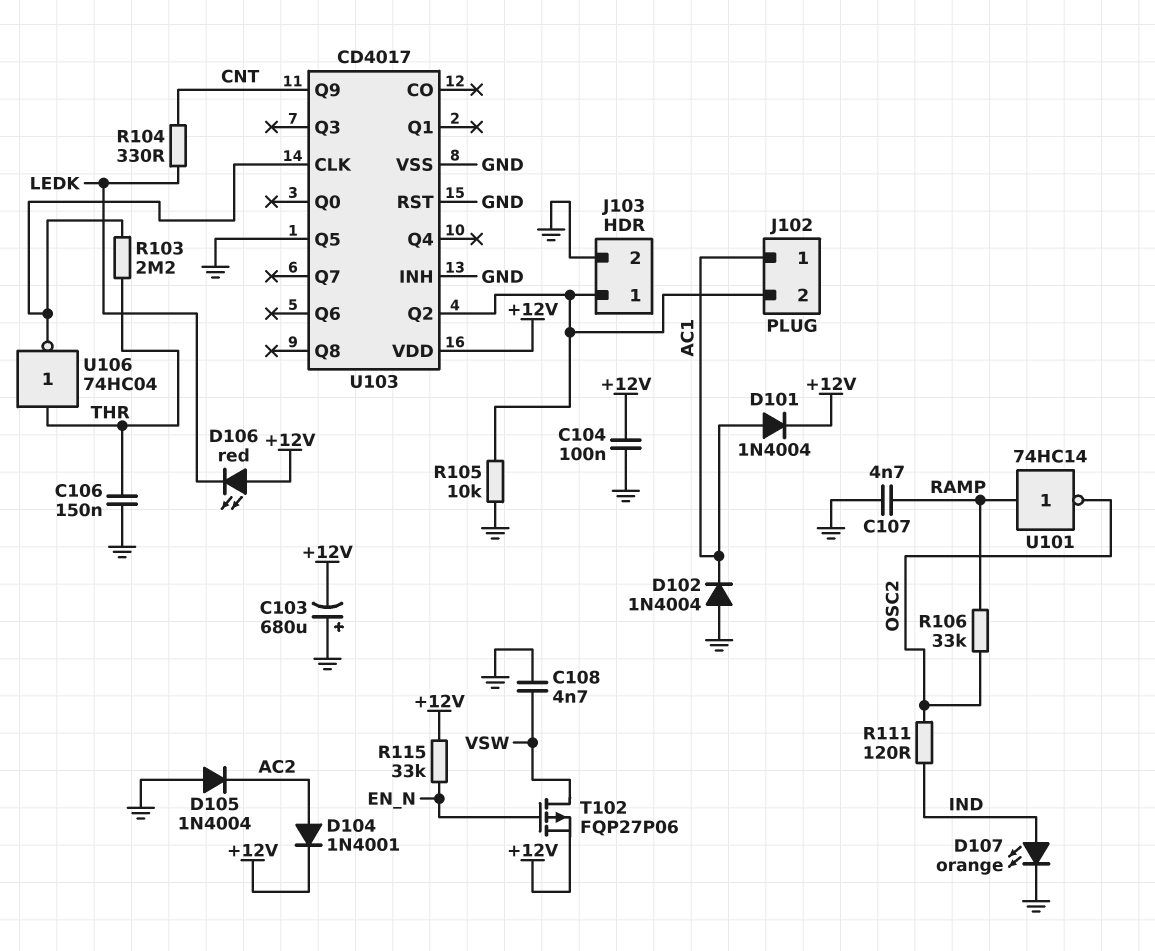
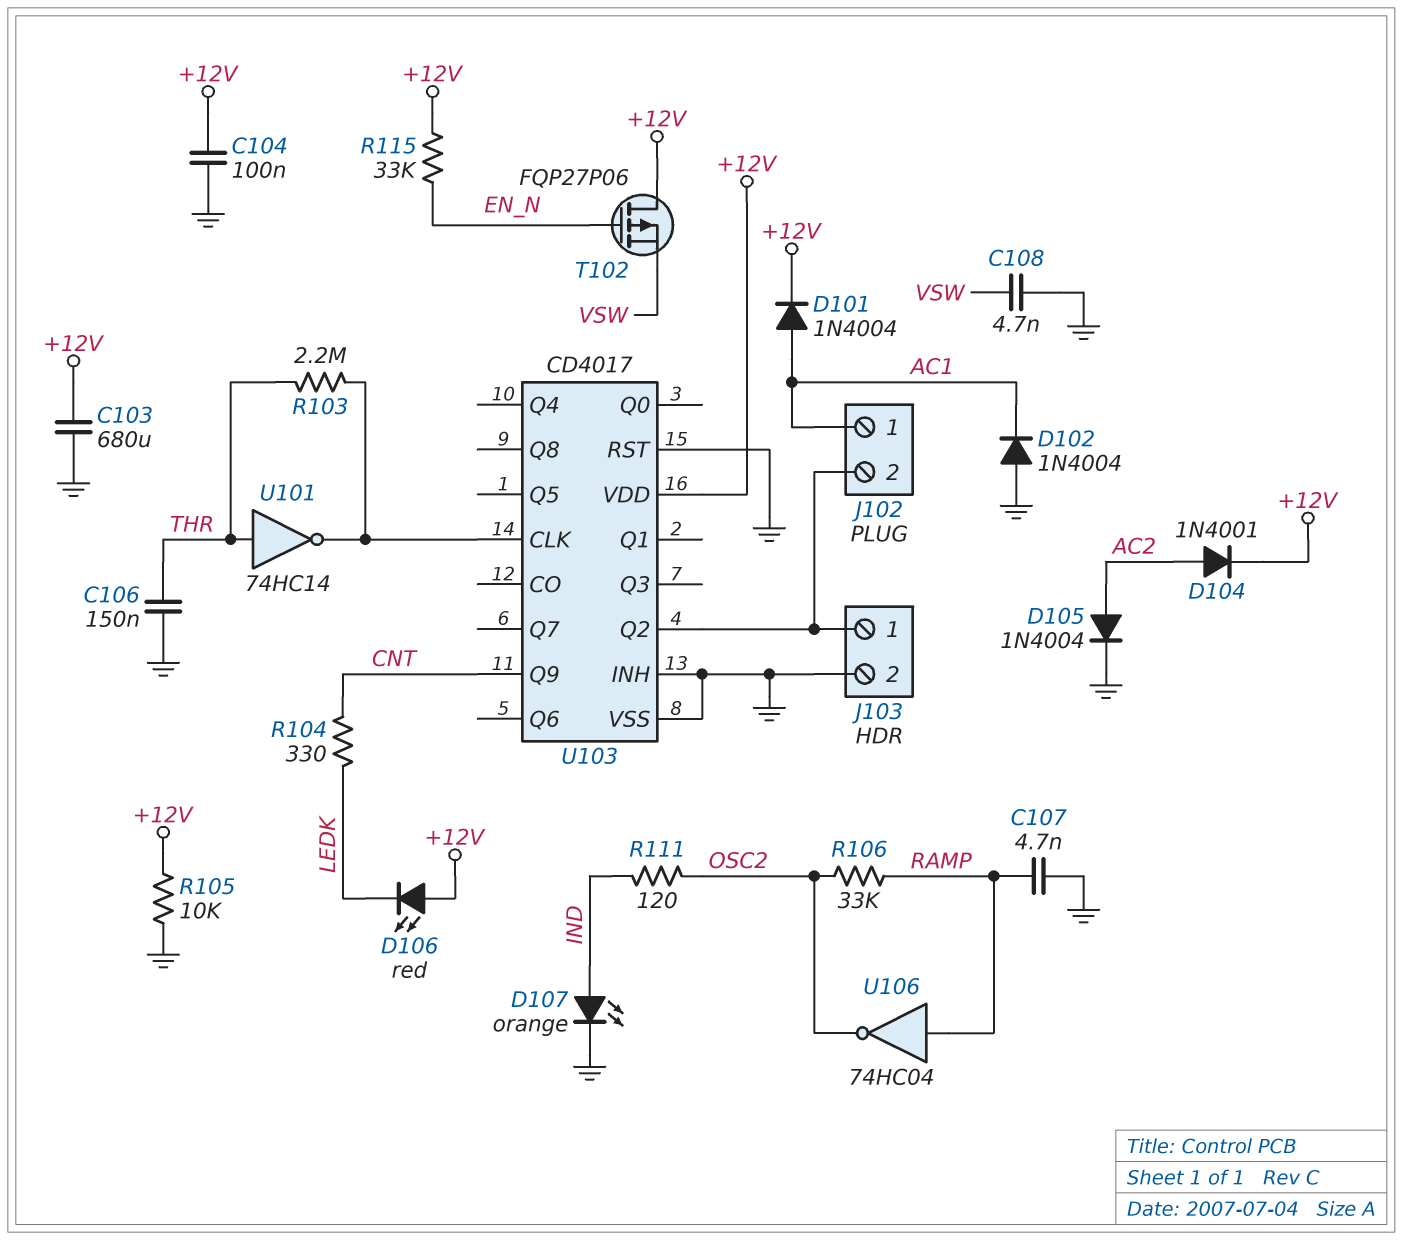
C103: 680uF (plus GND, minus +12V) -> 680uF (+12V, GND)
D105: diode 1N4004 (A GND, K AC2) -> diode 1N4004 (A AC2, K GND)
R105: 10k (GND, J102/2) -> 10k (+12V, GND)
T102: PMOS FQP27P06 (G EN_N, D VSW, S +12V) -> PMOS FQP27P06 (G EN_N, D +12V, S VSW)
U101: NOT 74HC14 (in RAMP, out OSC2) -> NOT 74HC14 (in THR, out U103/CLK)
U103 pin Q5: GND -> none
U106: NOT 74HC04 (in THR, out U103/CLK) -> NOT 74HC04 (in RAMP, out OSC2)

